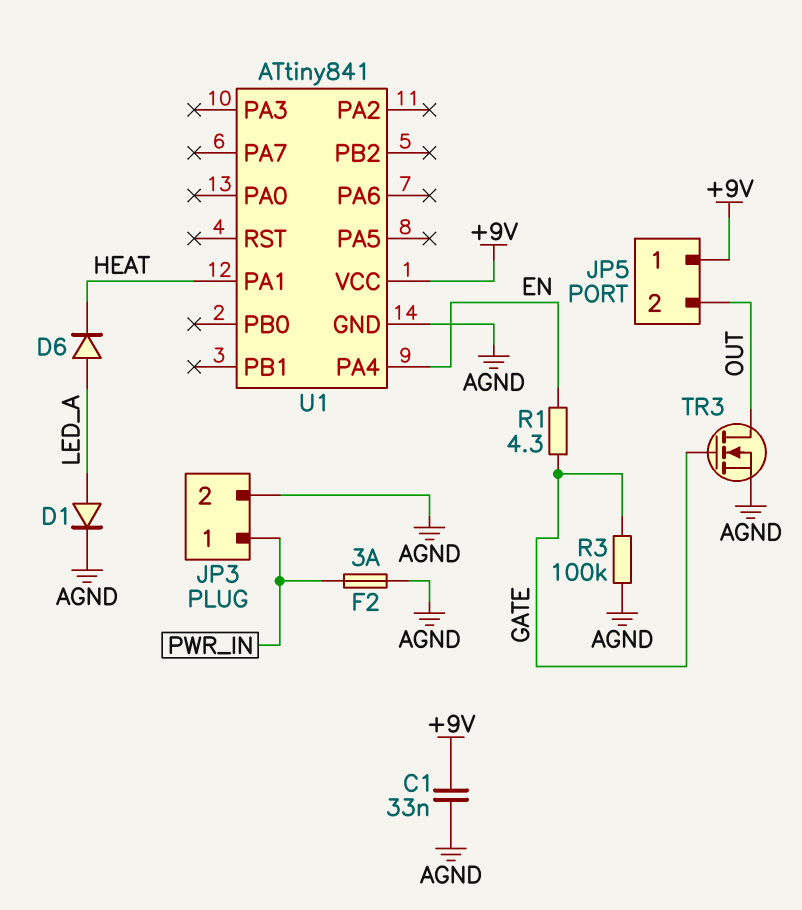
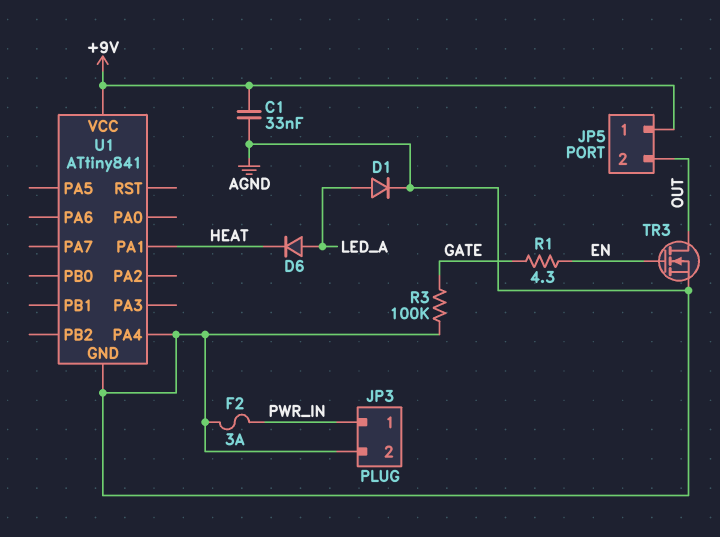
TR3: NMOS (G GATE, D OUT, S AGND) -> NMOS (G EN, D OUT, S AGND)
U1 pin PA4: EN -> AGND

